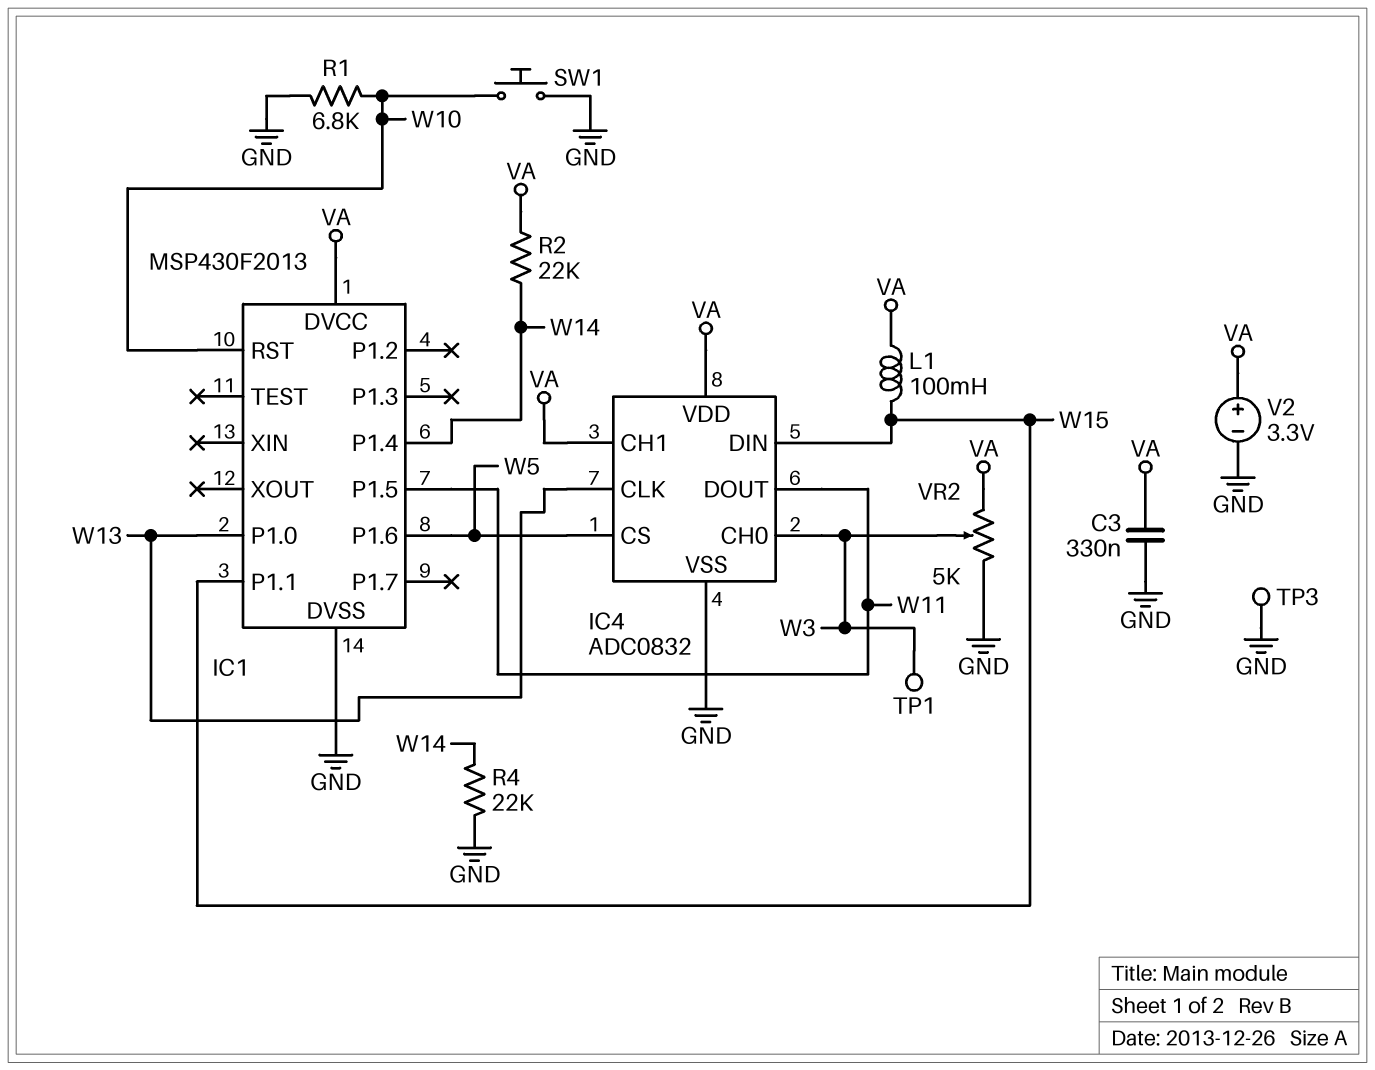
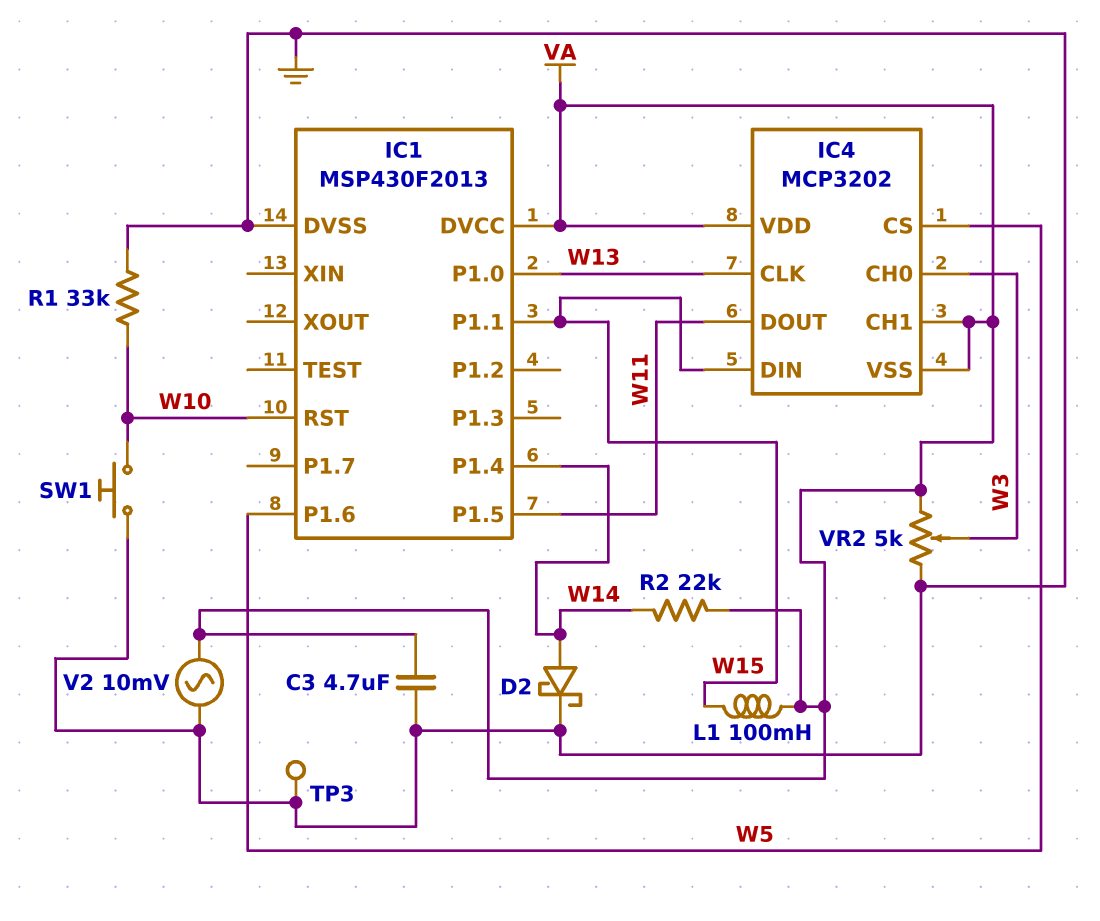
C3: 330nF (GND, VA) -> 4.7uF (GND, VA)
D2: none -> schottky (A W14, K GND)
IC4: ADC0832 -> MCP3202
IC4 pin VSS: GND -> VA
R1: 6.8k (GND, W10) -> 33k (GND, W10)
R4: 22k (GND, W14) -> none
TP1: test point (W3) -> none
V2: 3.3V (plus VA, minus GND) -> AC 10mV (GND, VA)

